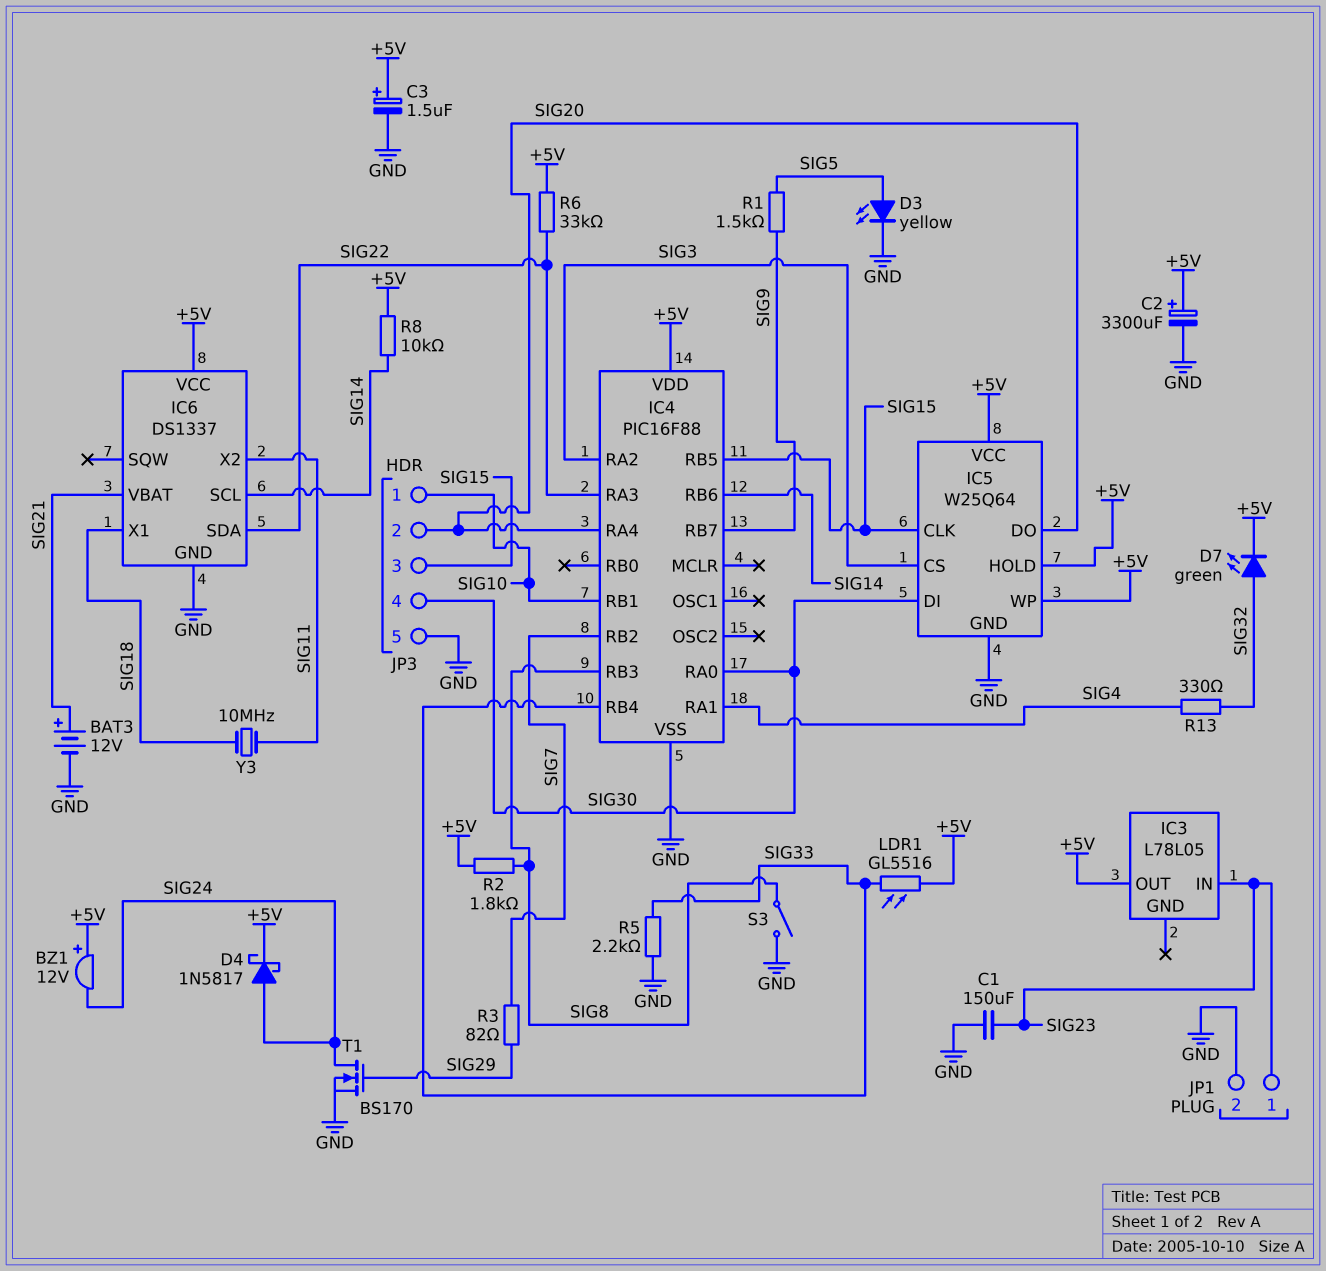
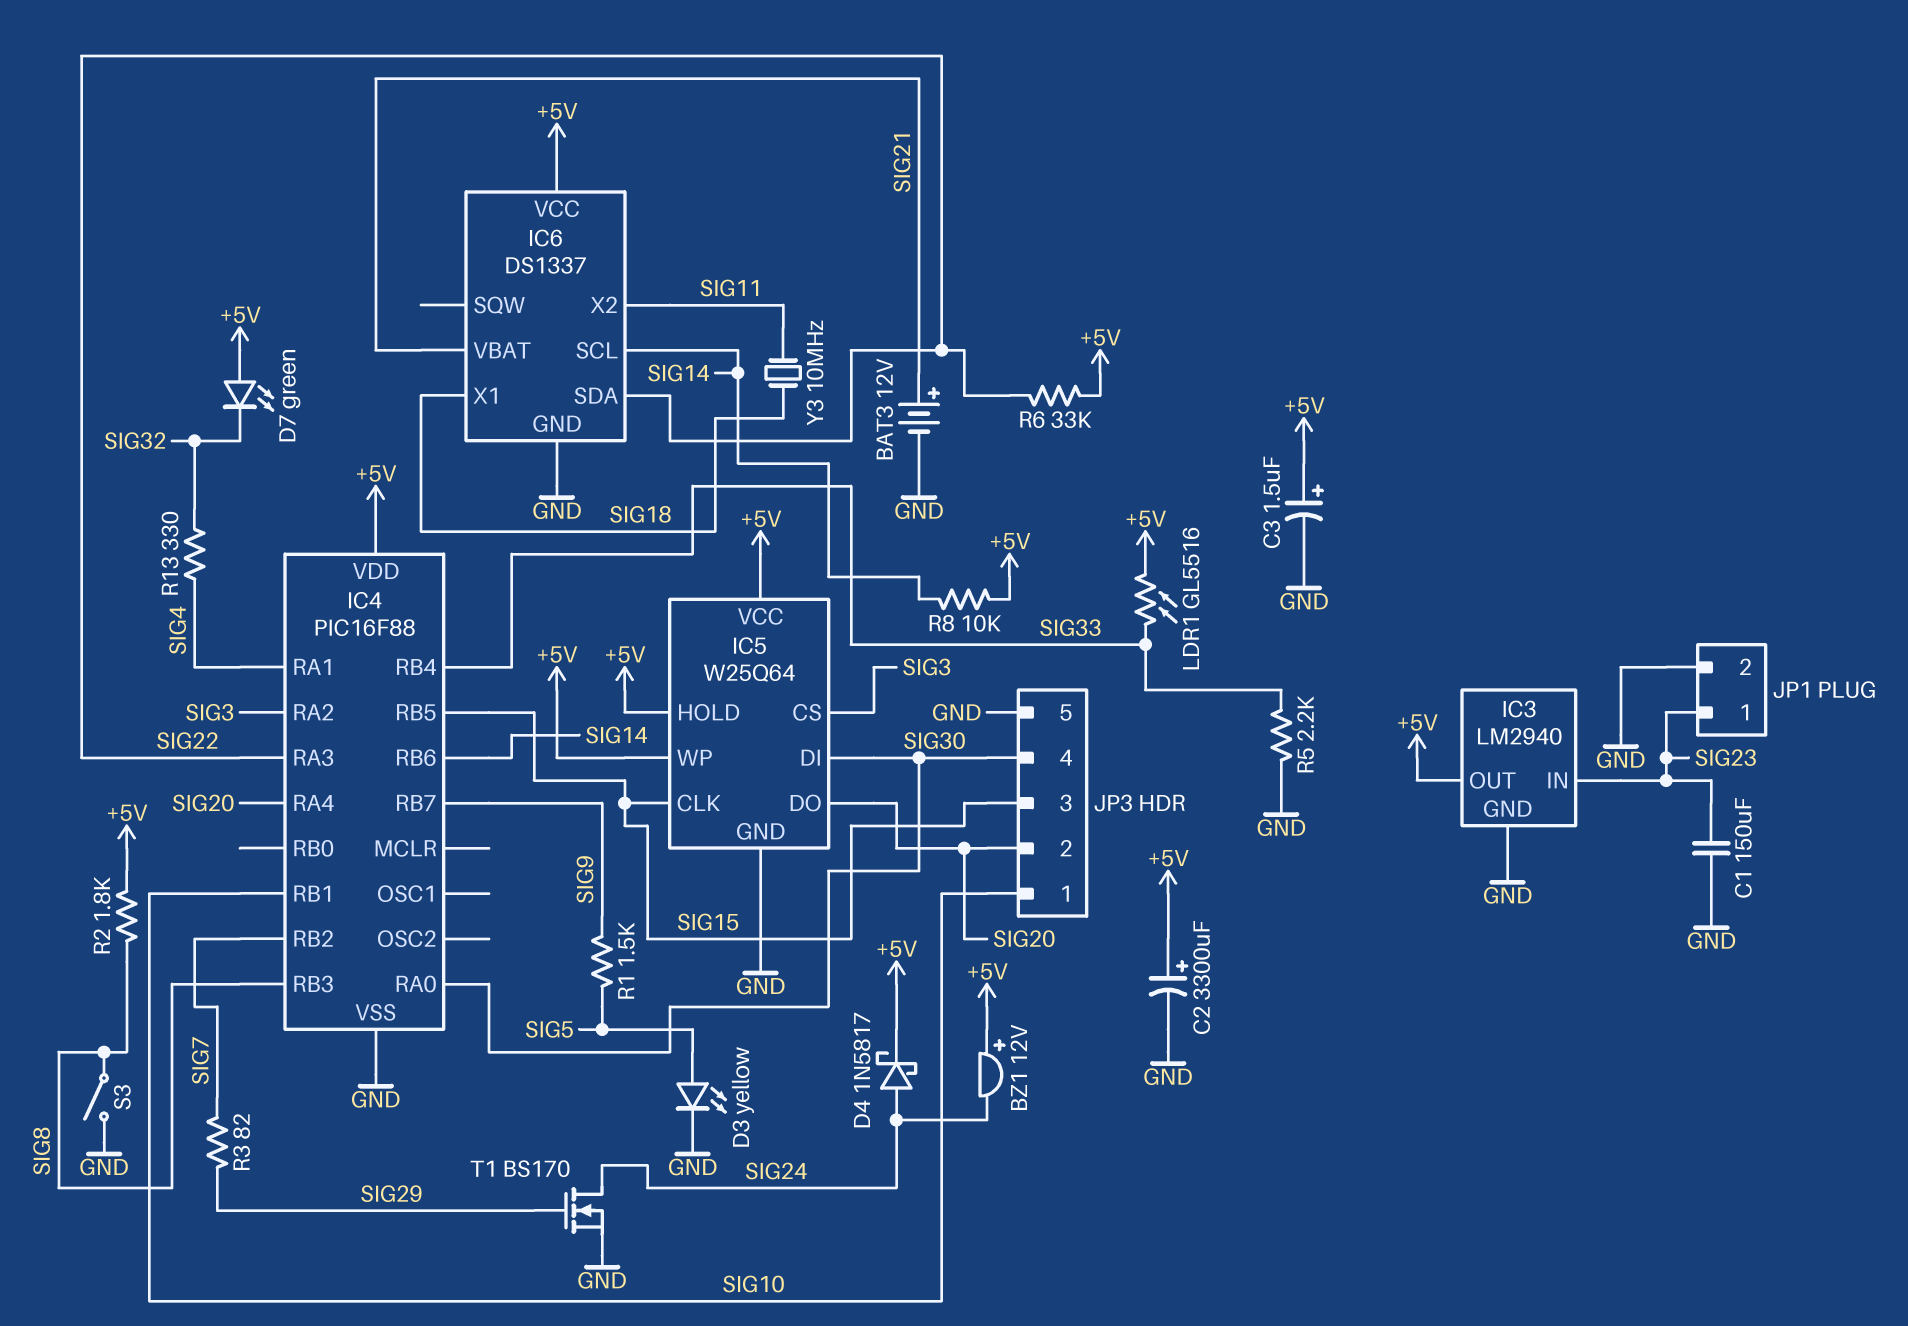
D7: LED green (A SIG32, K +5V) -> LED green (A +5V, K SIG32)
IC3: L78L05 -> LM2940
IC3 pin GND: none -> GND

